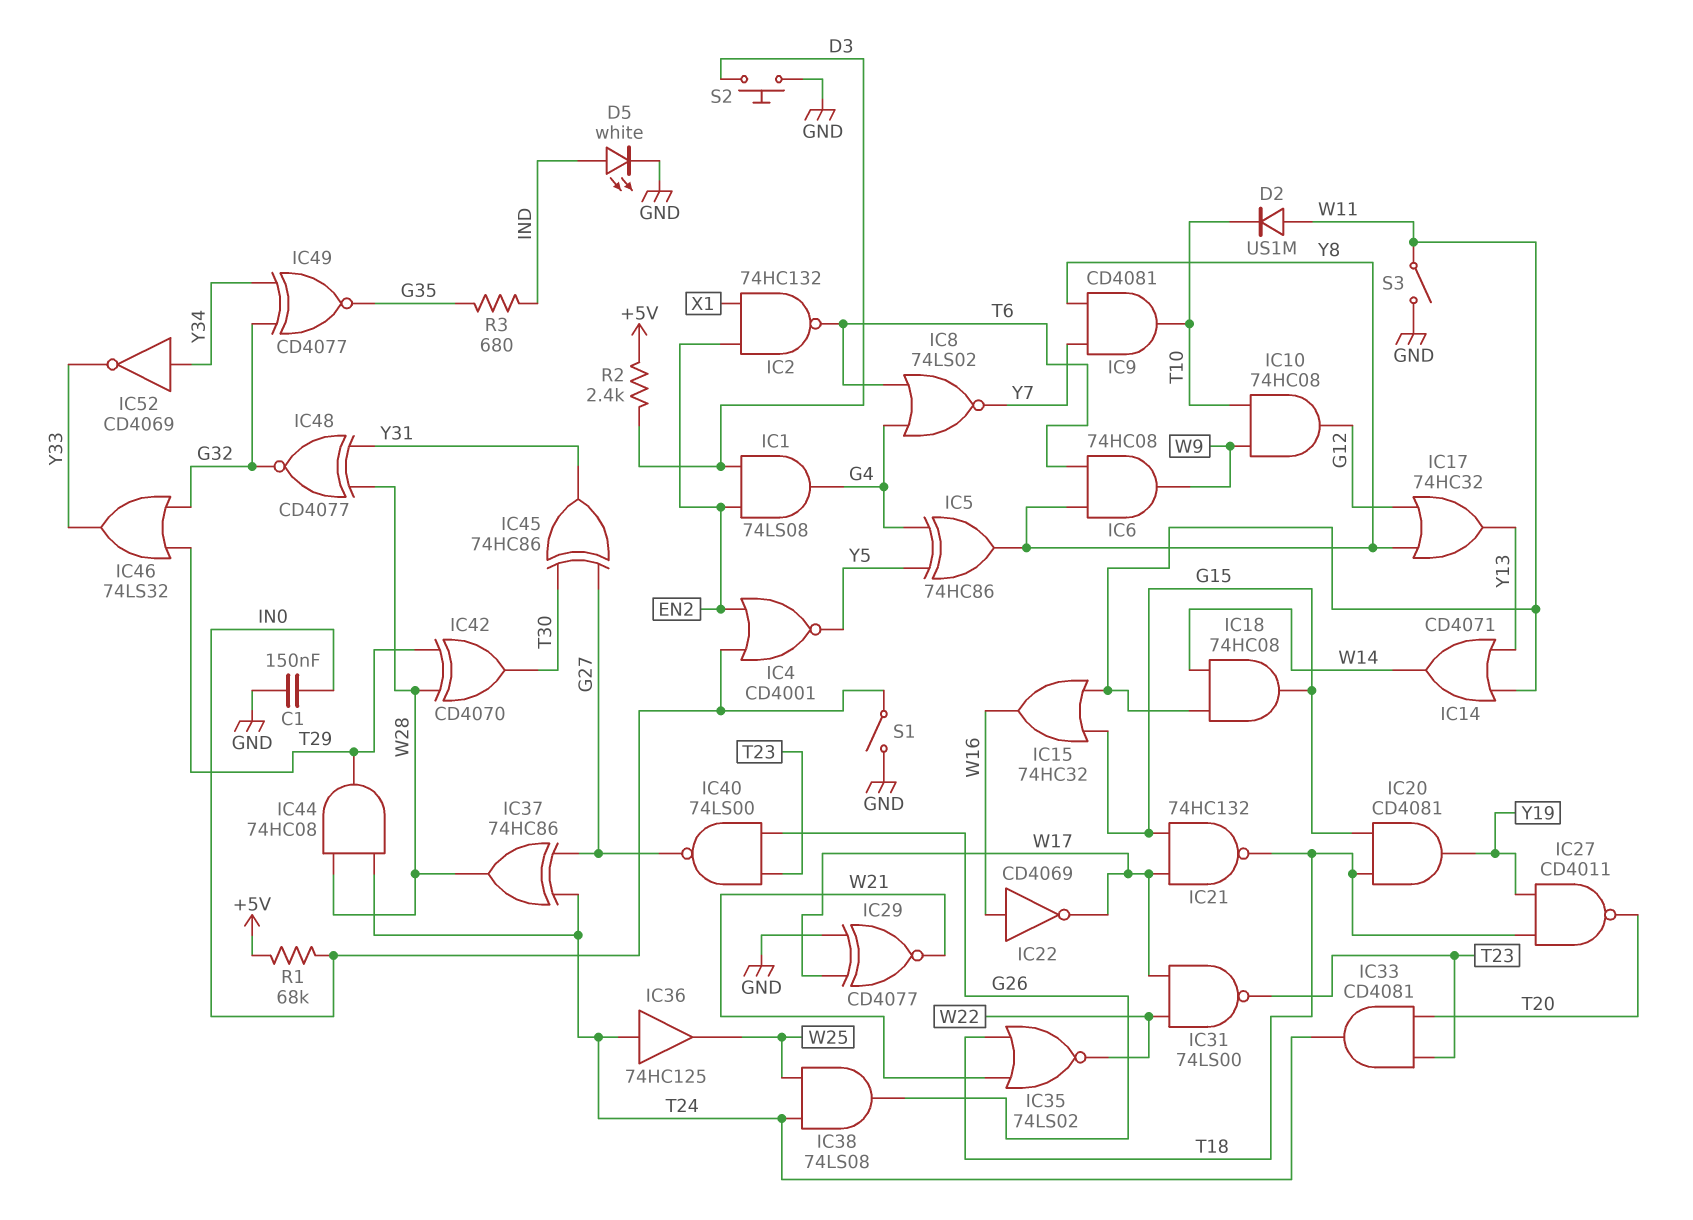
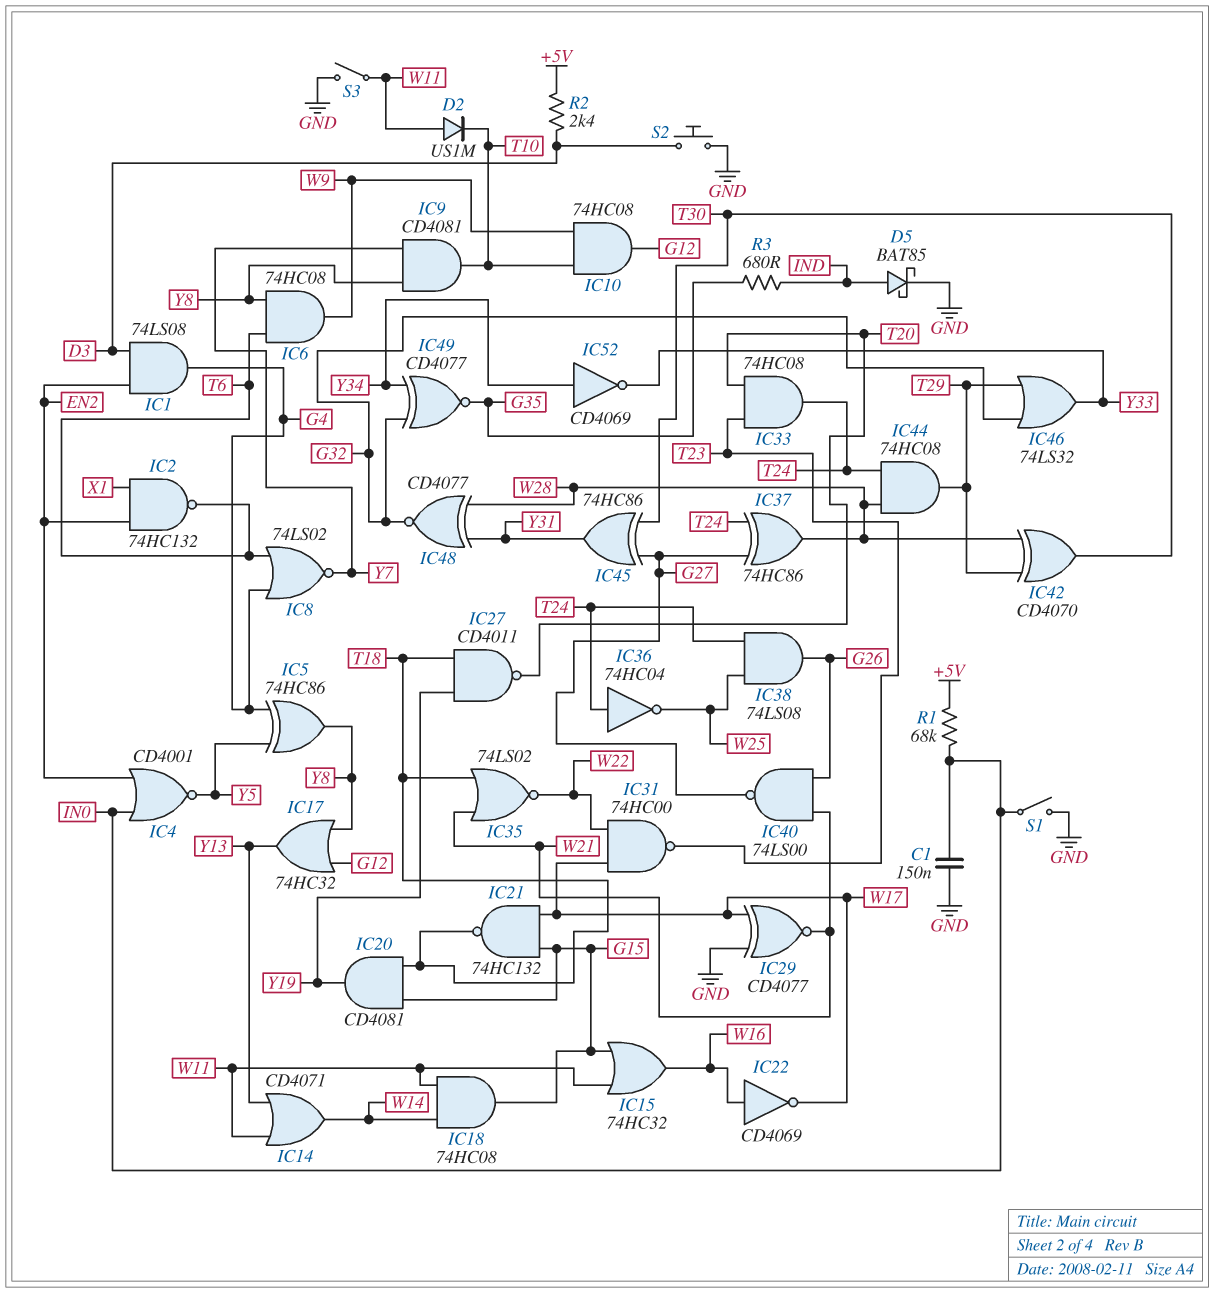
D5: LED white (A IND, K GND) -> schottky BAT85 (A IND, K GND)
IC31: NAND 74LS00 (in W17, in W22, out T23) -> NAND 74HC00 (in W17, in W22, out T23)
IC33: AND CD4081 (in T20, in T23, out T24) -> AND 74HC08 (in T20, in T23, out T24)
IC36: buffer 74HC125 (in T24, out W25) -> NOT 74HC04 (in T24, out W25)
IC40: NAND 74LS00 (in G26, in T23, out G27) -> NAND 74LS00 (in G26, in W21, out G27)

